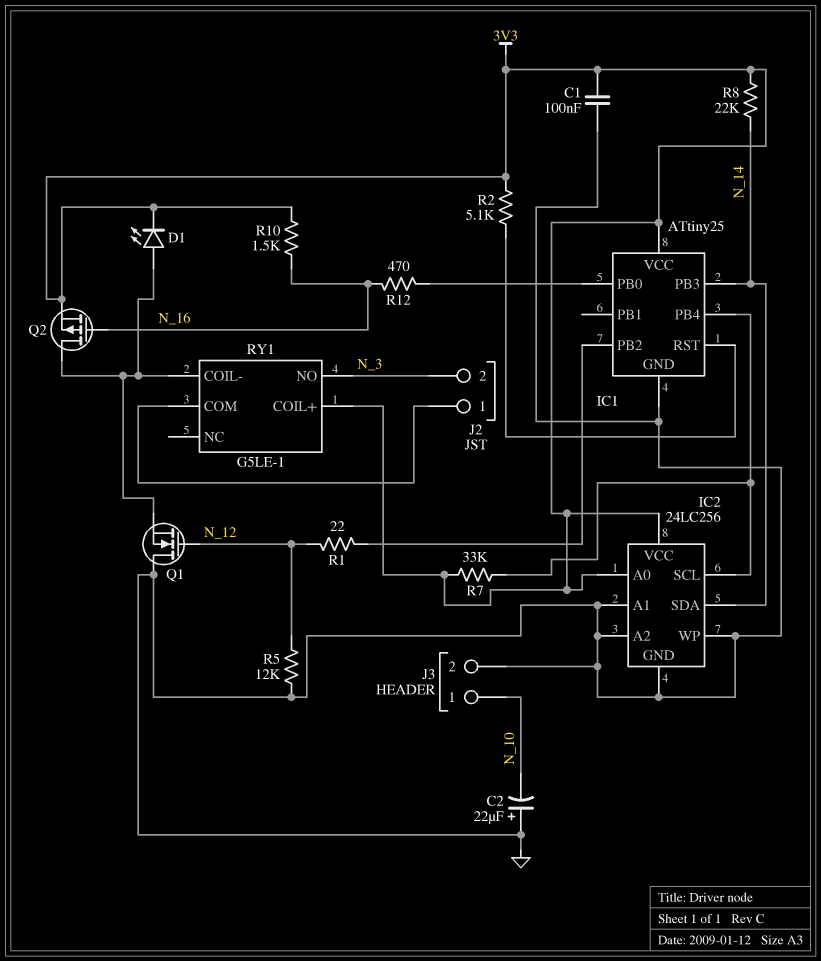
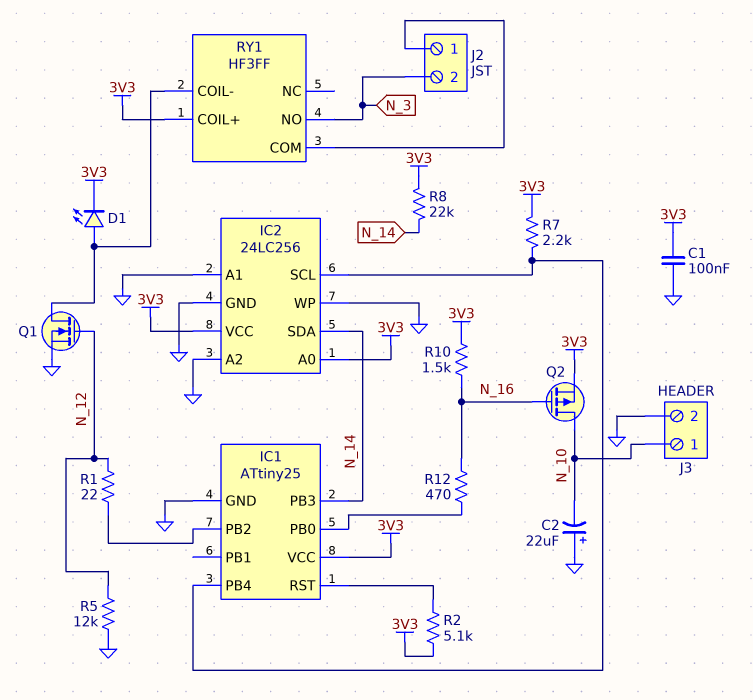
Q1: NMOS (G N_12, D GND, S RY1/COIL-) -> NMOS (G N_12, D RY1/COIL-, S GND)
Q2: PMOS (G N_16, D RY1/COIL-, S 3V3) -> PMOS (G N_16, D N_10, S 3V3)
R7: 33k (3V3, IC1/PB4) -> 2.2k (3V3, IC1/PB4)
RY1: G5LE-1 -> HF3FF

